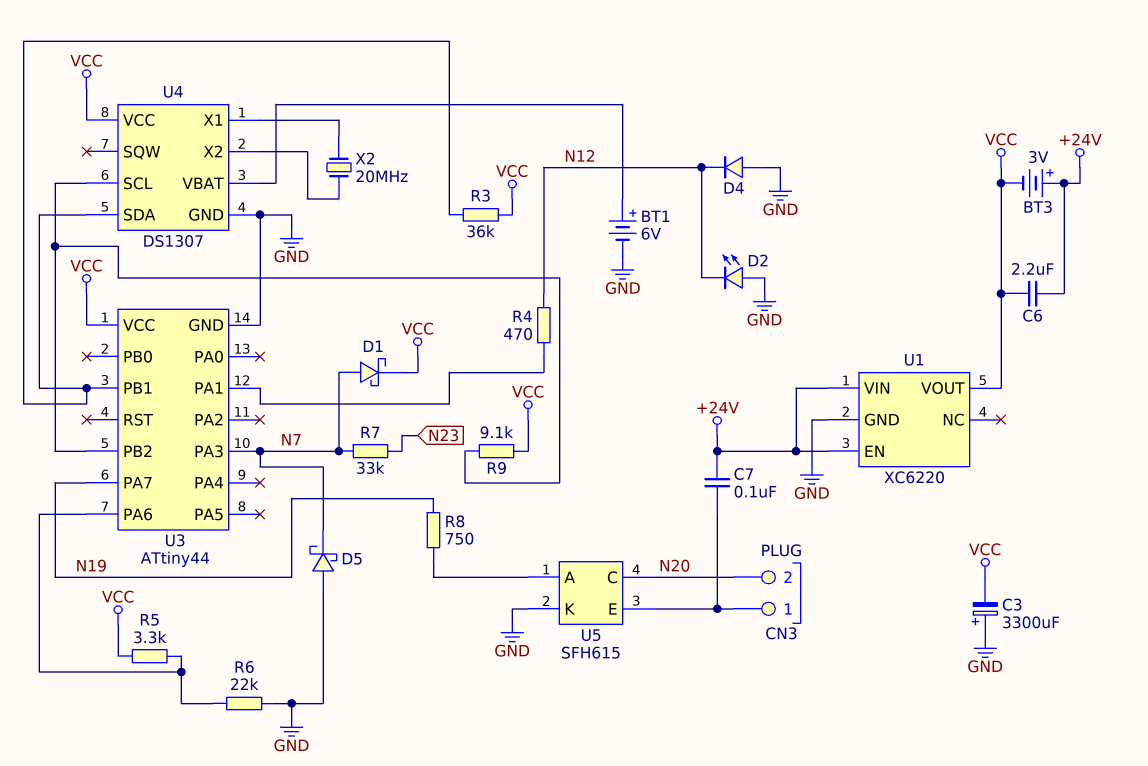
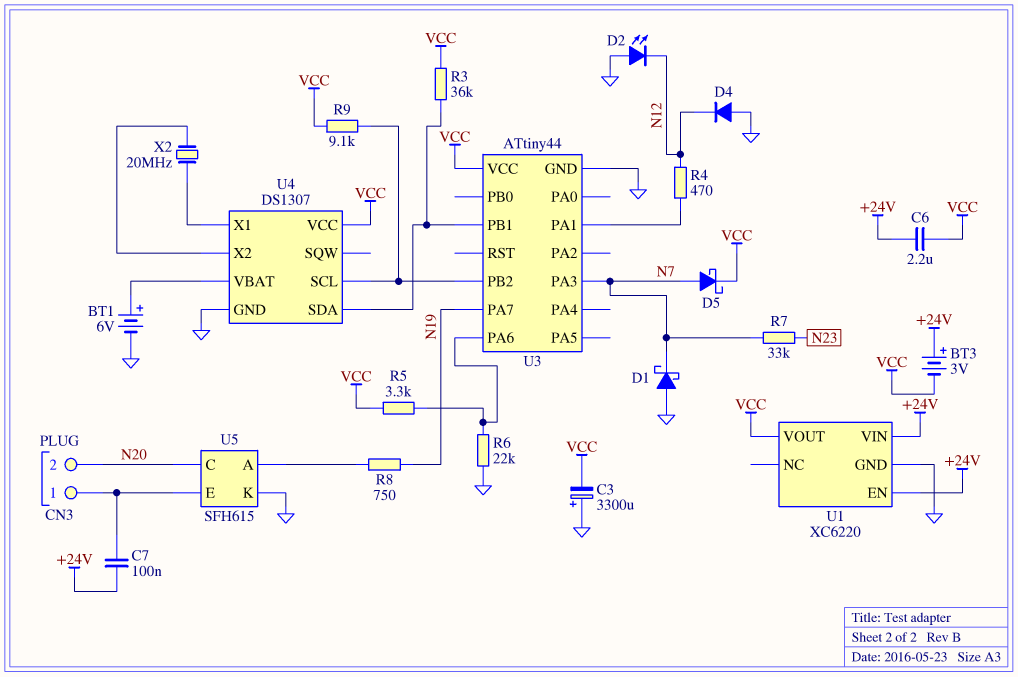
D1: schottky (A N7, K VCC) -> schottky (A GND, K N7)
D5: schottky (A GND, K N7) -> schottky (A N7, K VCC)

